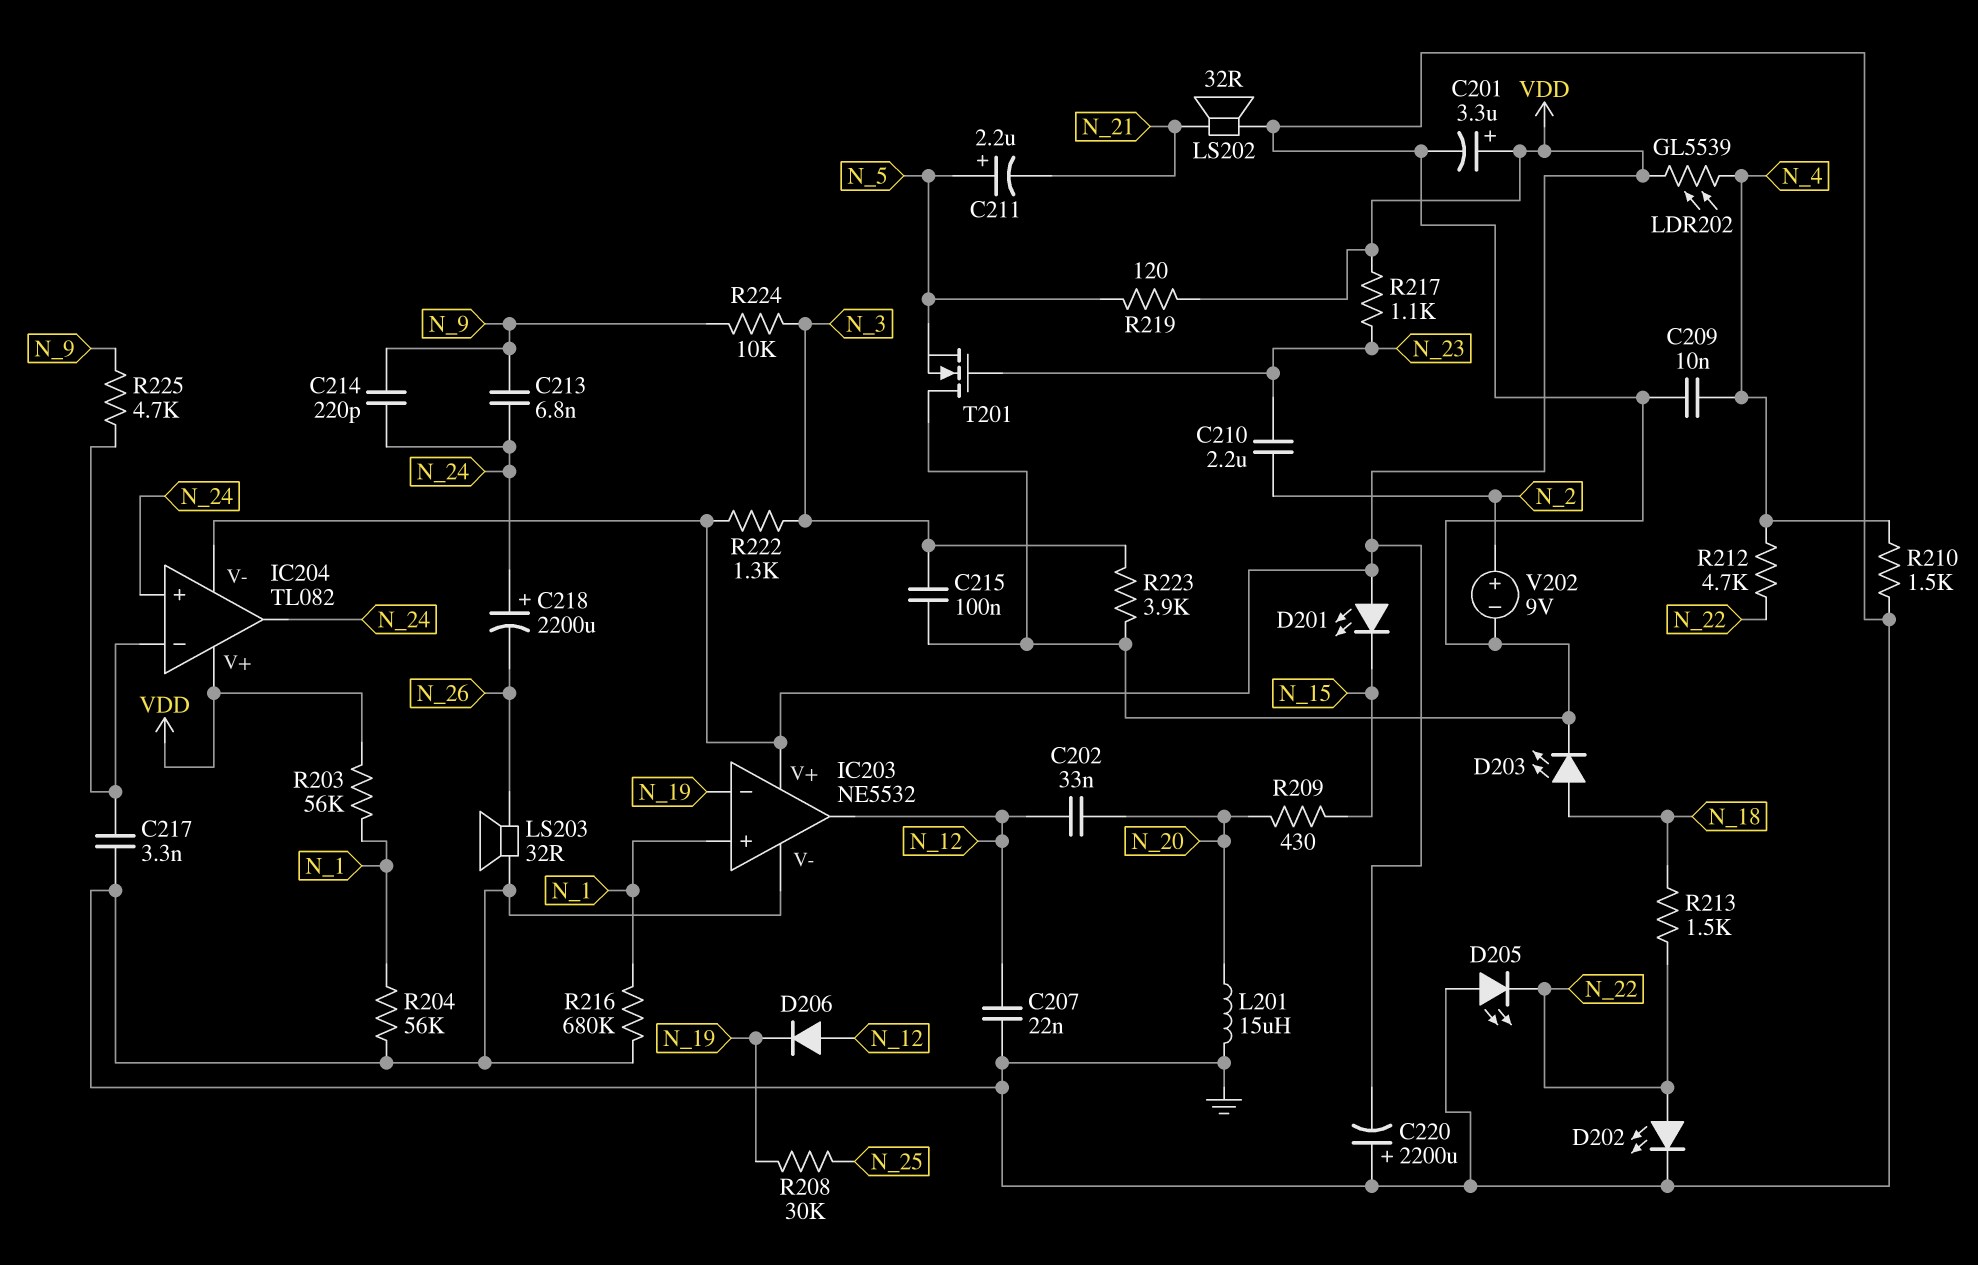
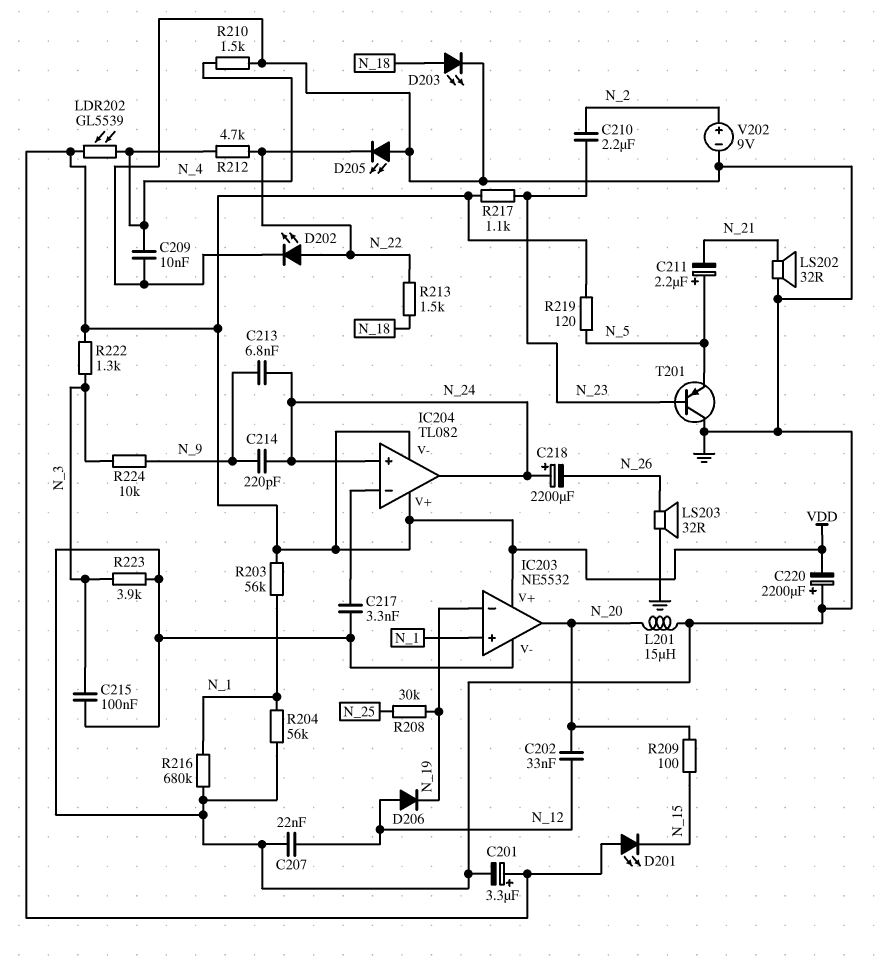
IC203 pin out: N_12 -> N_20
R209: 430 (N_15, N_20) -> 100 (N_15, N_20)
R225: 4.7k (IC204/in-, N_9) -> none
T201: NMOS (G N_23, D GND, S N_5) -> PNP (B N_23, C GND, E N_5)

